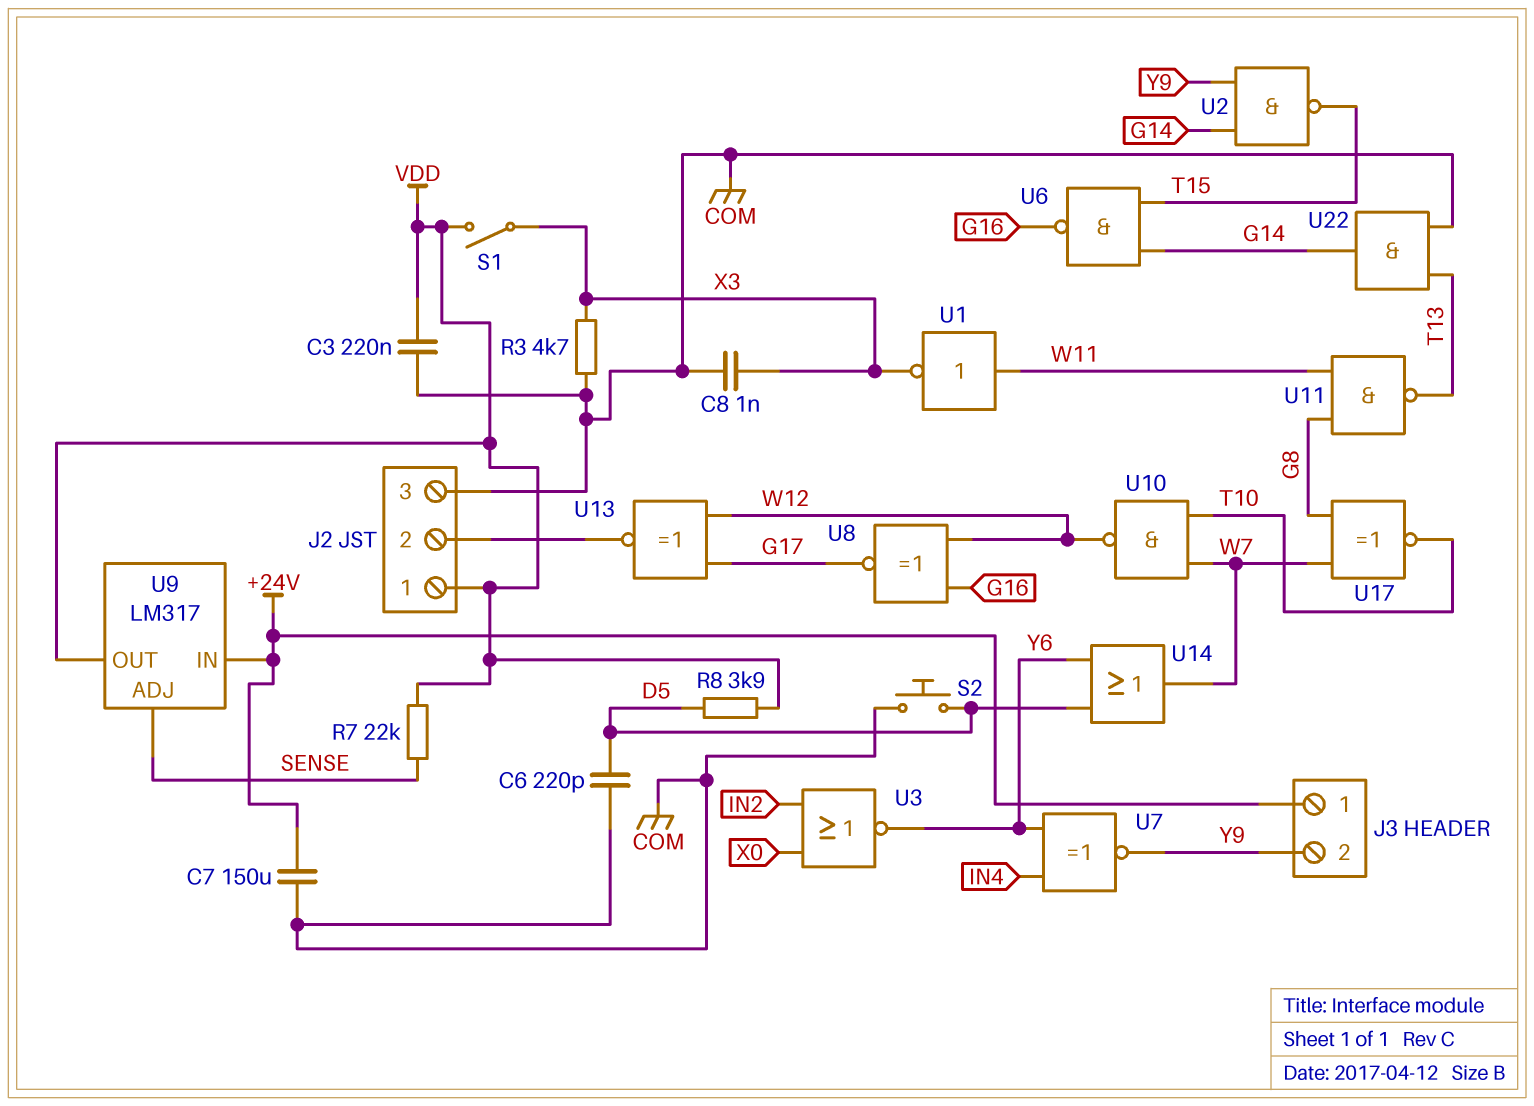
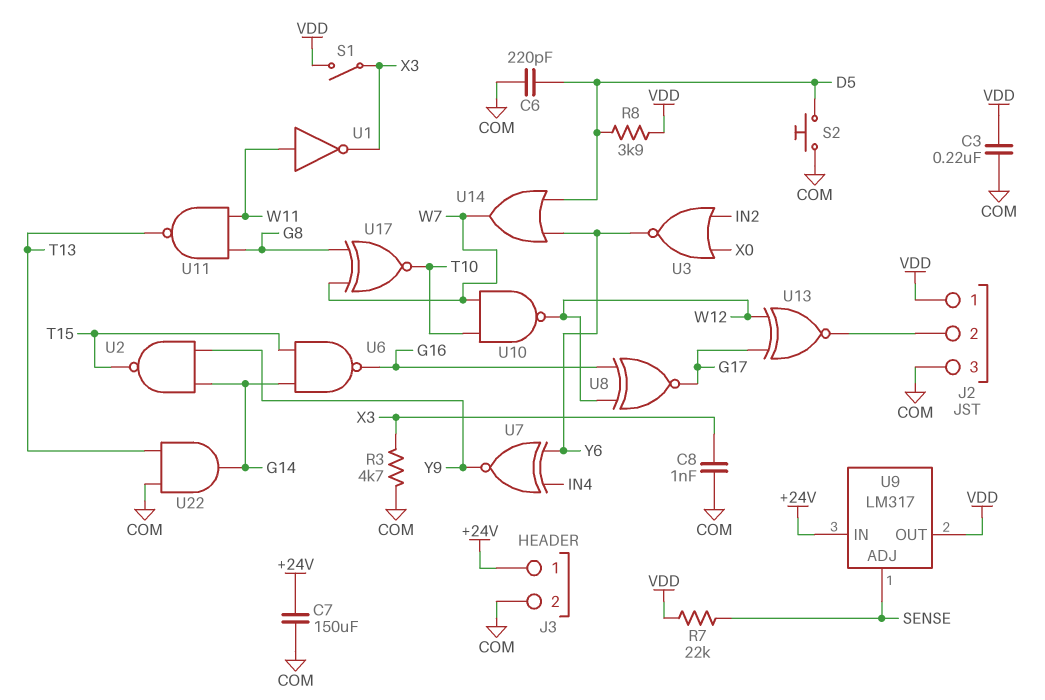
J3 pin 2: Y9 -> COM

